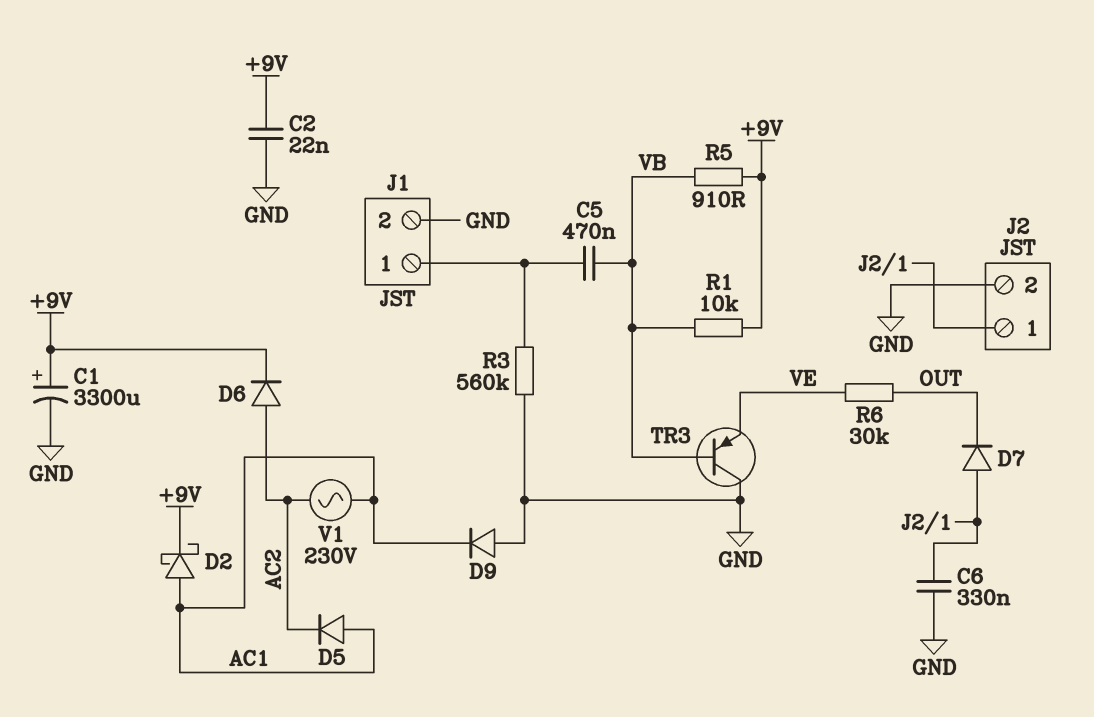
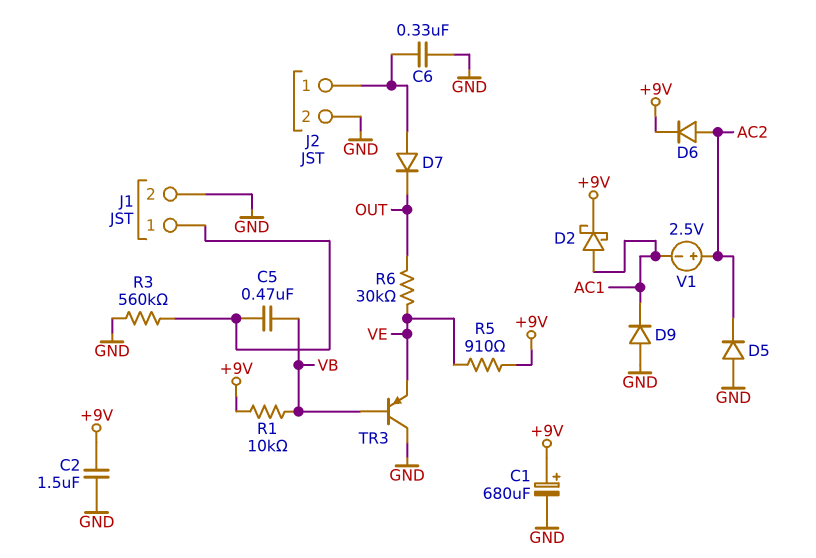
C1: 3300uF (plus +9V, minus GND) -> 680uF (plus +9V, minus GND)
C2: 22nF (+9V, GND) -> 1.5uF (+9V, GND)
D5: diode (A AC1, K AC2) -> diode (A GND, K AC2)
R5: 910 (+9V, VB) -> 910 (+9V, VE)
V1: AC 230V (AC1, AC2) -> 2.5V (plus AC2, minus AC1)

